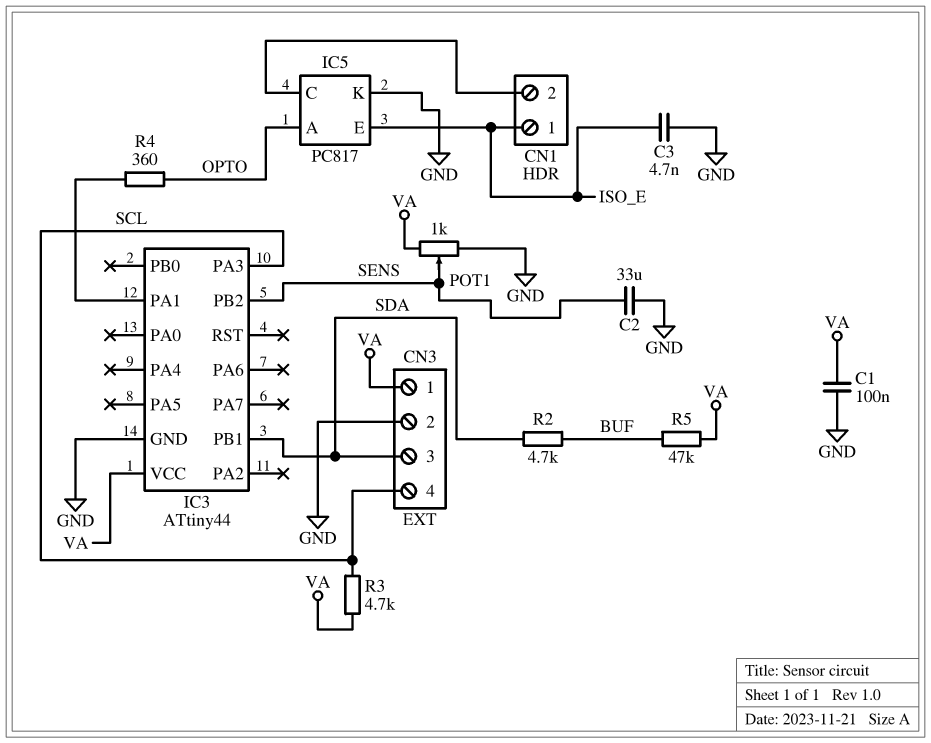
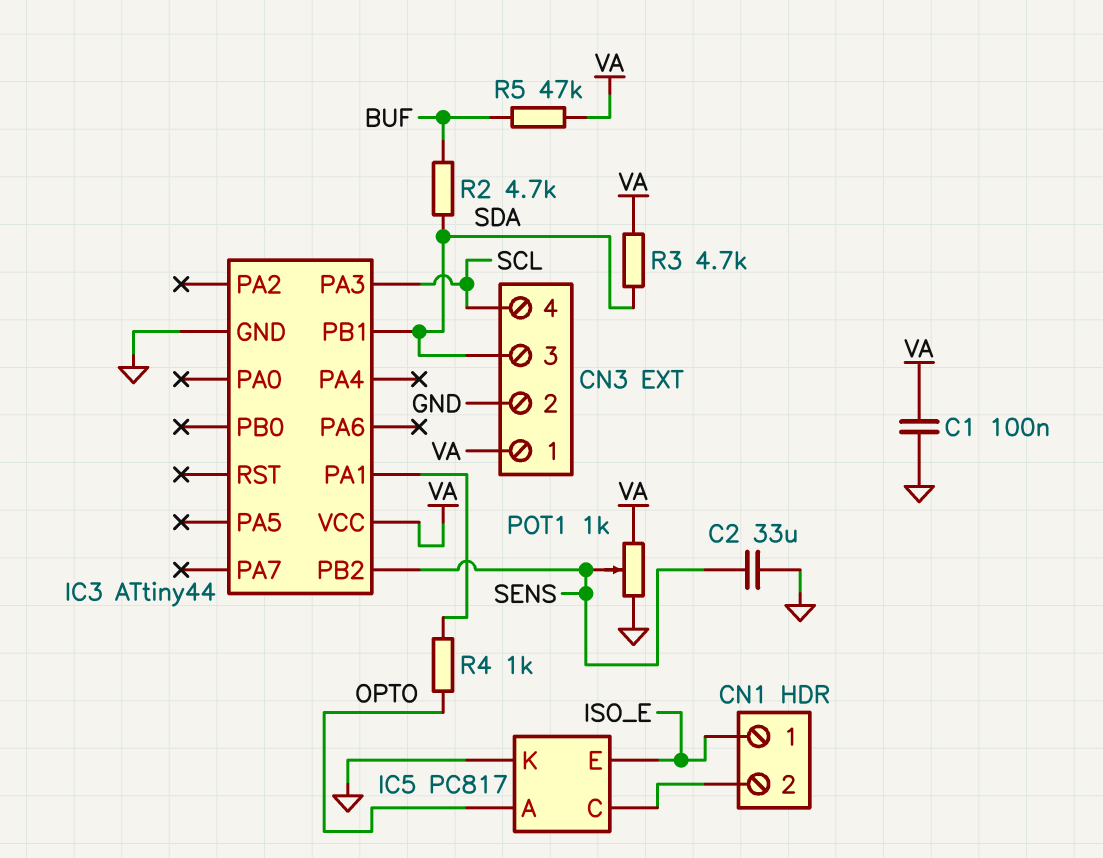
C3: 4.7nF (GND, ISO_E) -> none
R3: 4.7k (SCL, VA) -> 4.7k (SDA, VA)
R4: 360 (IC3/PA1, OPTO) -> 1k (IC3/PA1, OPTO)

